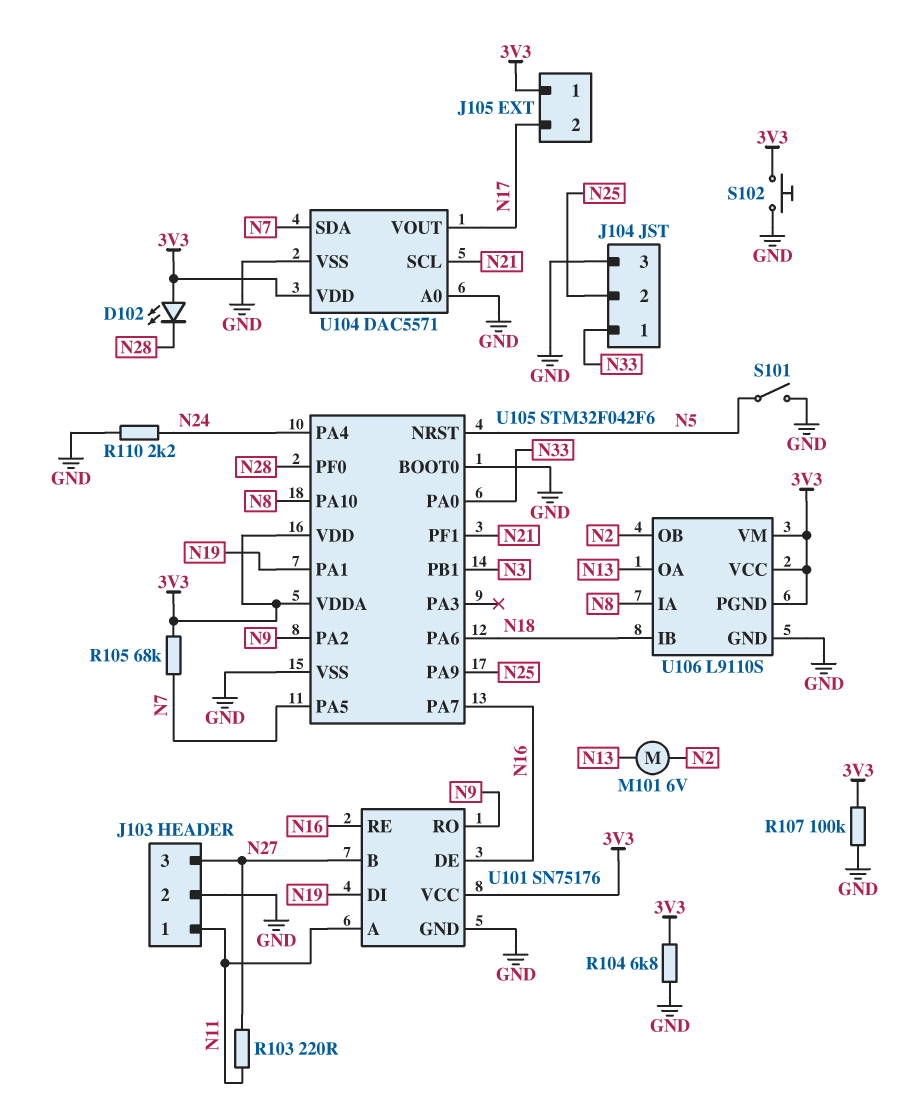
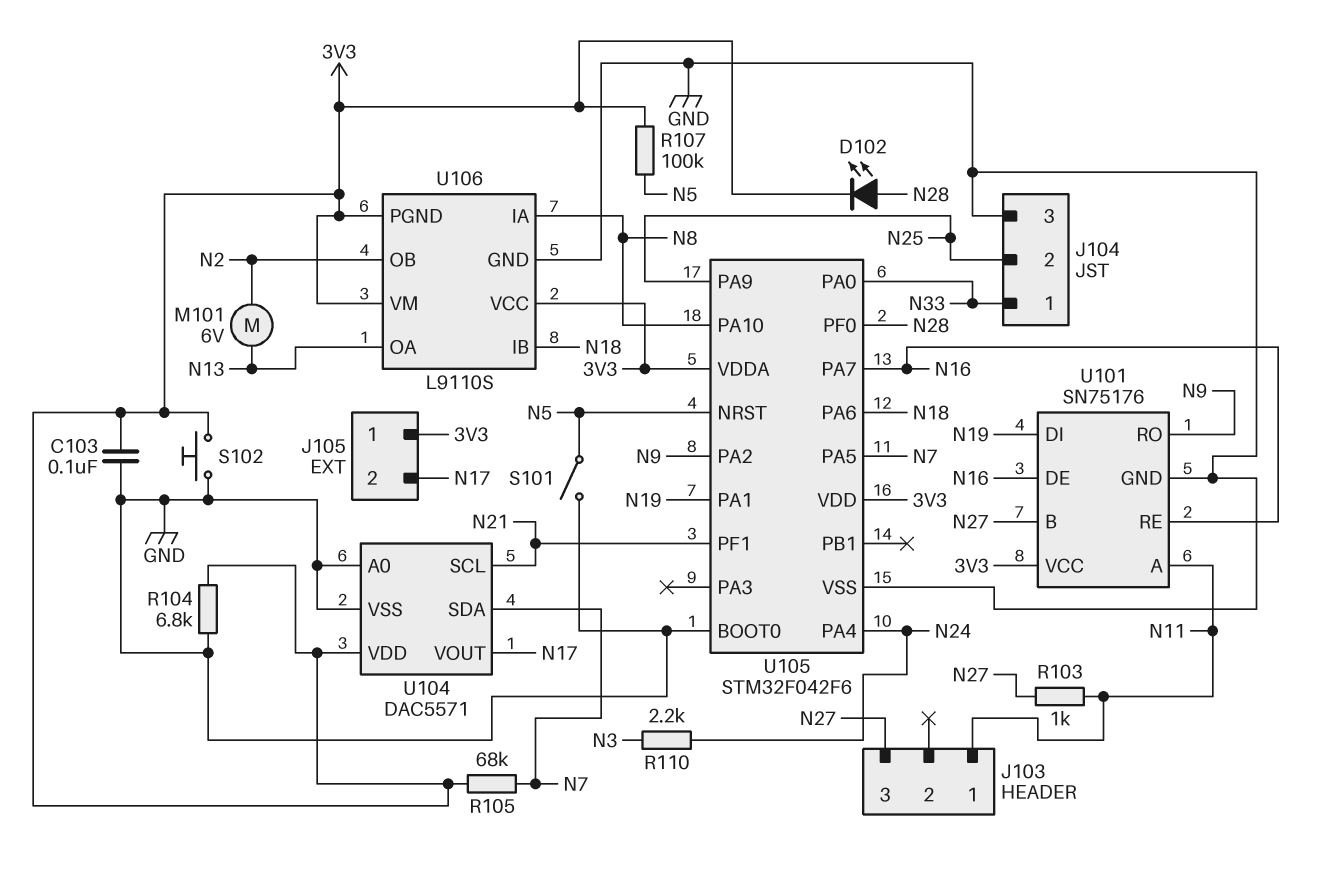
C103: none -> 100nF (3V3, GND)
D102: LED (A 3V3, K N28) -> LED (A N28, K 3V3)
J103 pin 2: GND -> none
R103: 220 (N11, N27) -> 1k (N11, N27)
R107: 100k (3V3, GND) -> 100k (3V3, N5)
R110: 2.2k (GND, N24) -> 2.2k (N3, N24)
U105 pin PB1: N3 -> none

